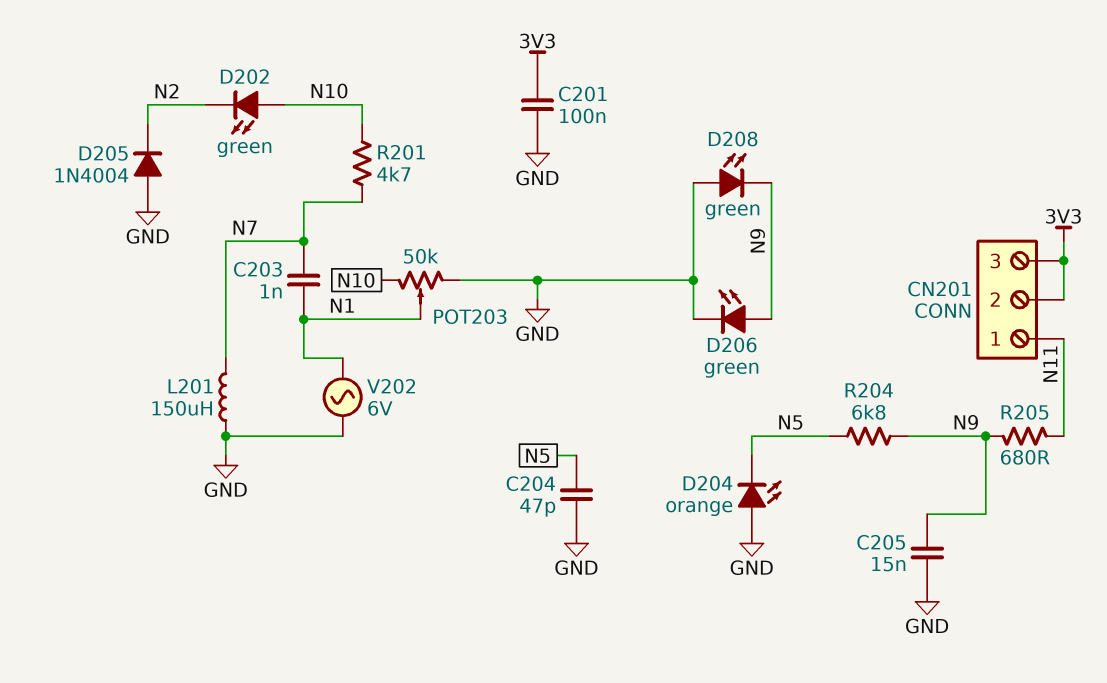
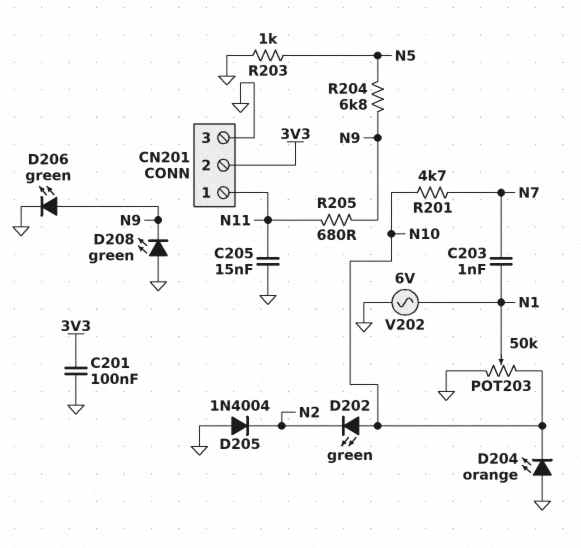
C204: 47pF (GND, N5) -> none
C205: 15nF (GND, N9) -> 15nF (GND, N11)
CN201 pin 3: 3V3 -> GND
D204: LED orange (A GND, K N5) -> LED orange (A GND, K N10)
L201: 150uH (GND, N7) -> none
R203: none -> 1k (GND, N5)

